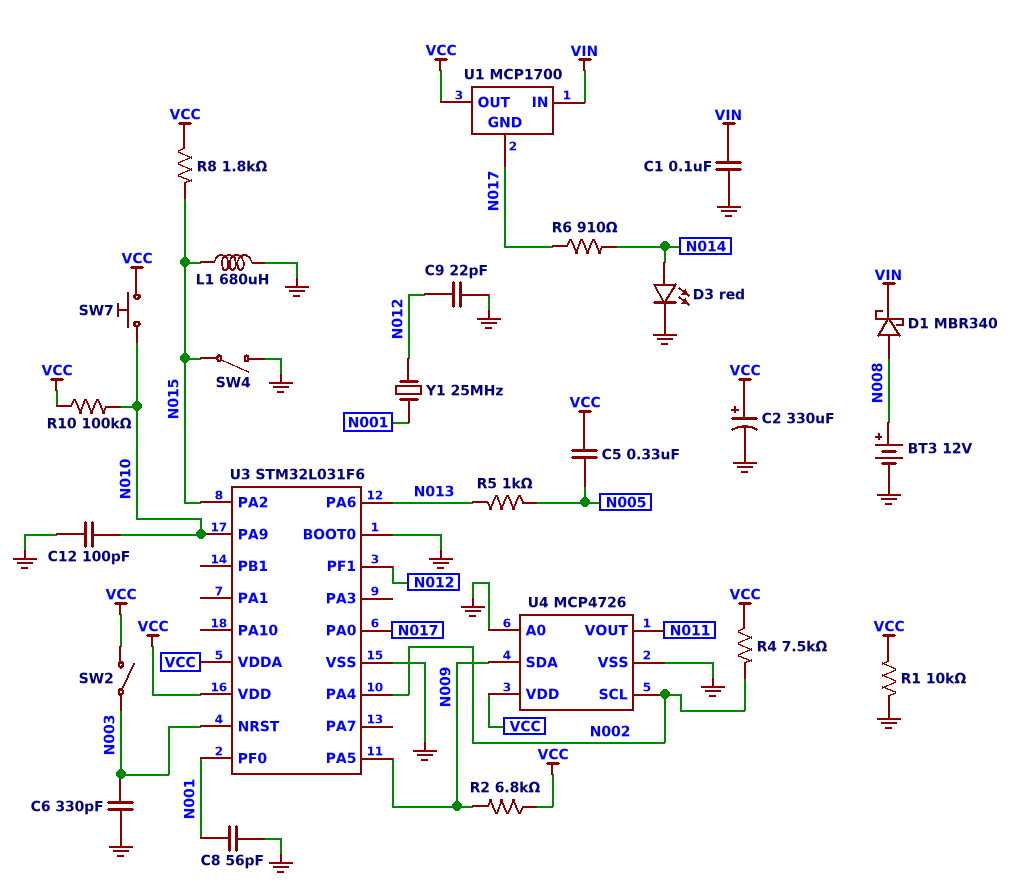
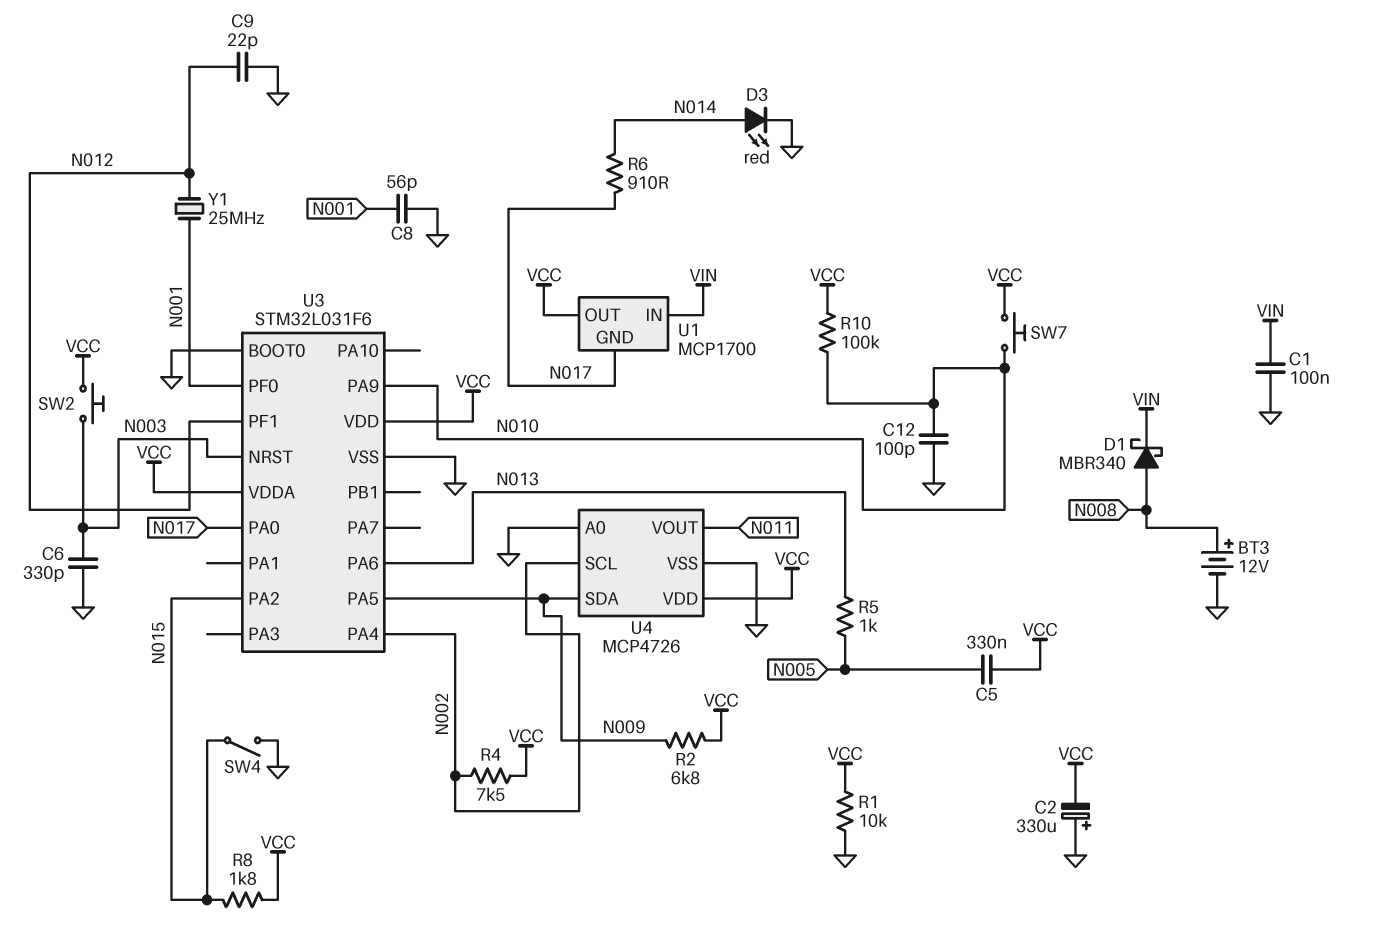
C2: 330uF (plus VCC, minus GND) -> 330uF (plus GND, minus VCC)
L1: 680uH (GND, N015) -> none
SW2: switch (N003, VCC) -> button (N003, VCC)

